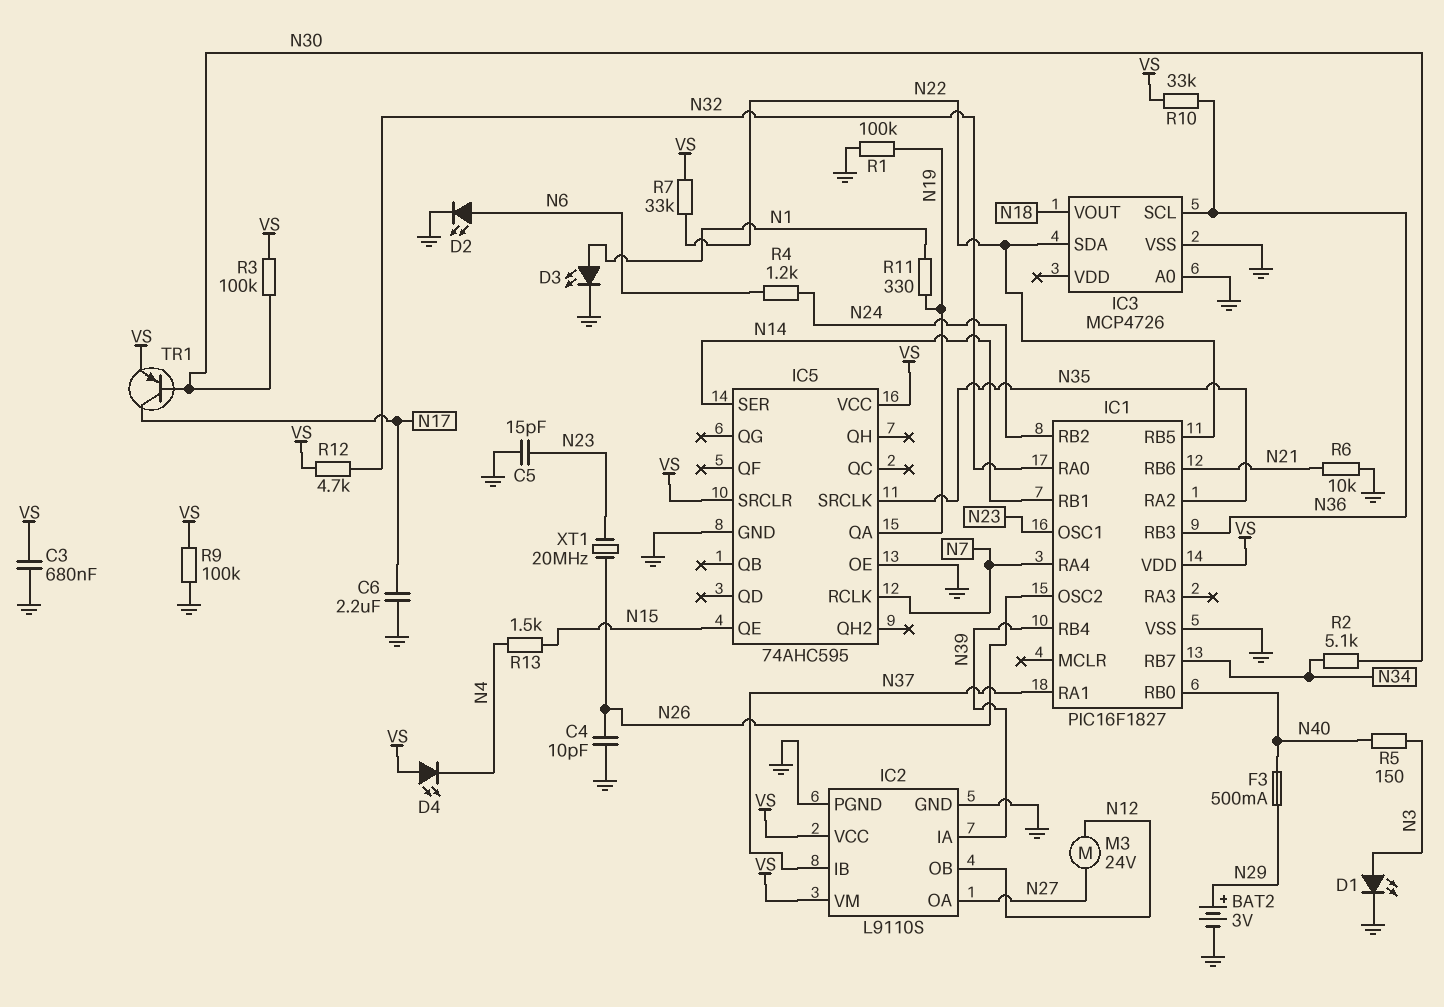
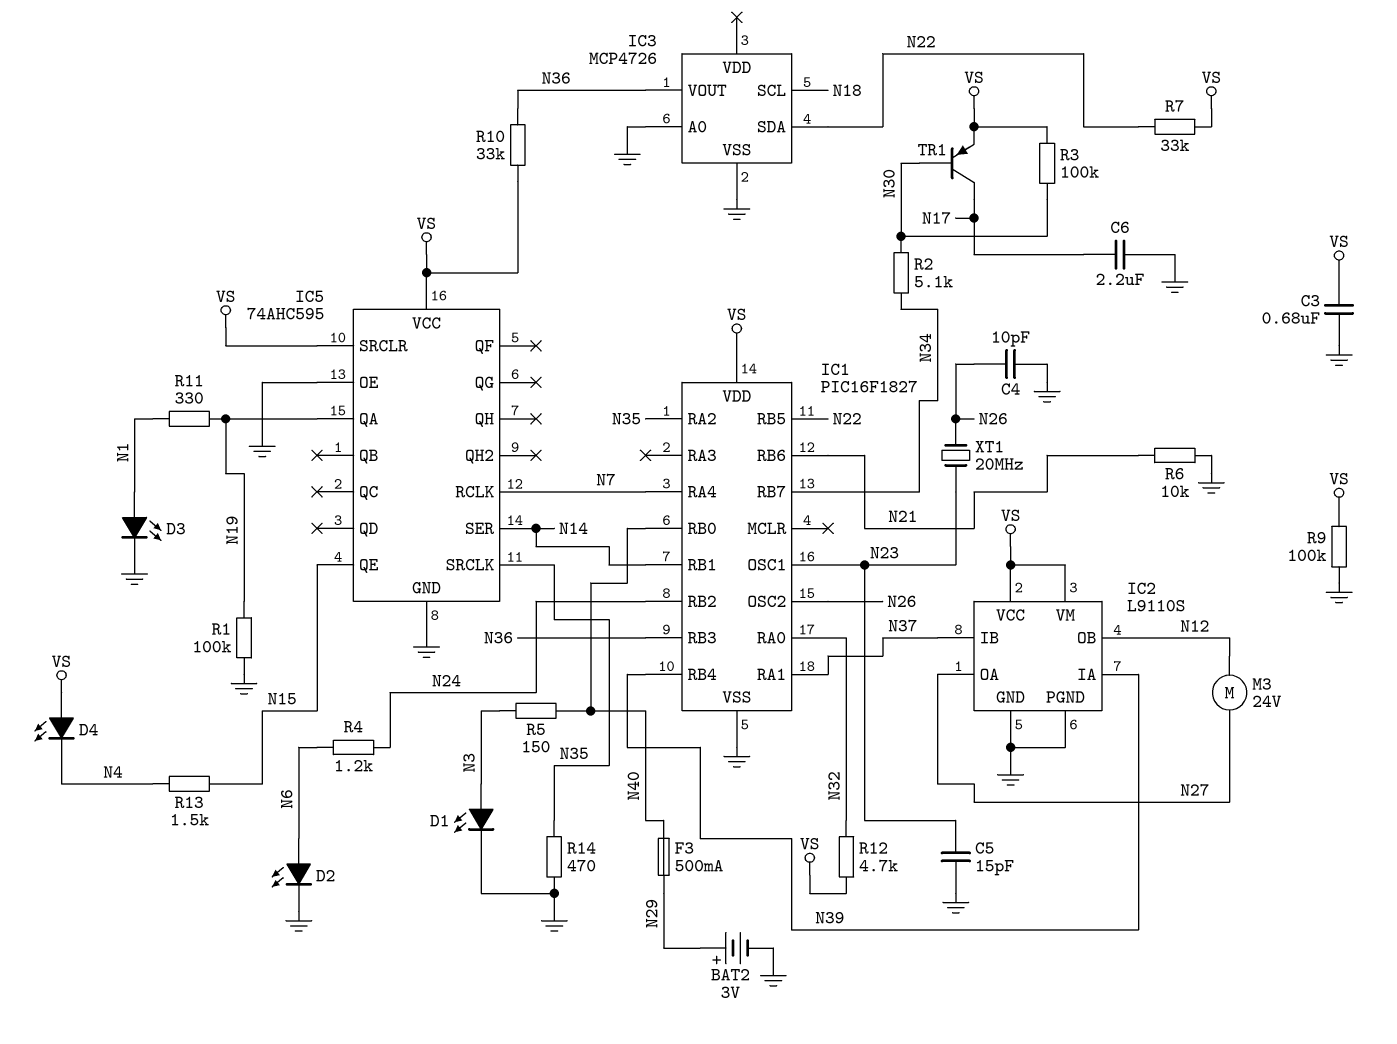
IC3 pin SCL: N36 -> N18
IC3 pin VOUT: N18 -> N36
R14: none -> 470 (GND, N35)

